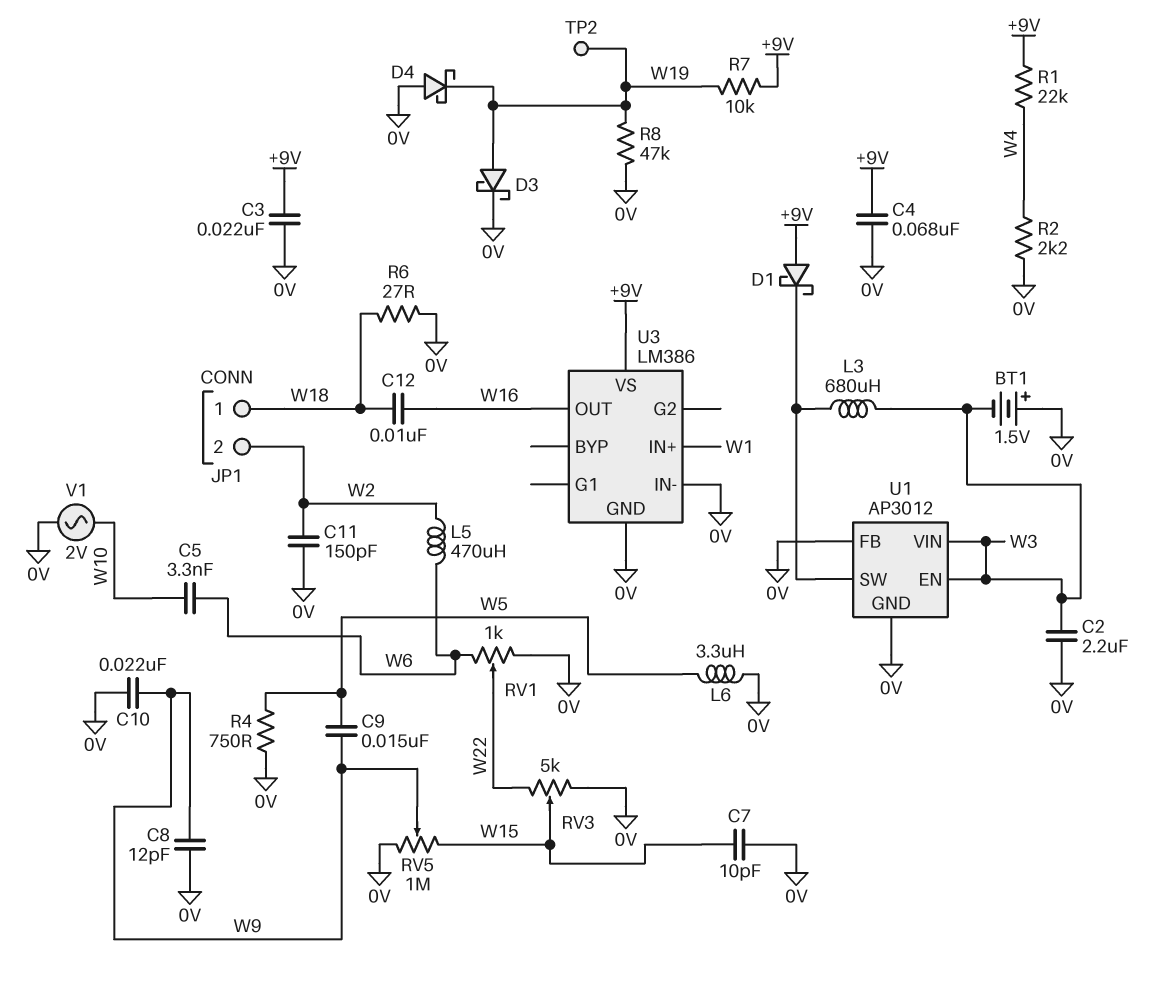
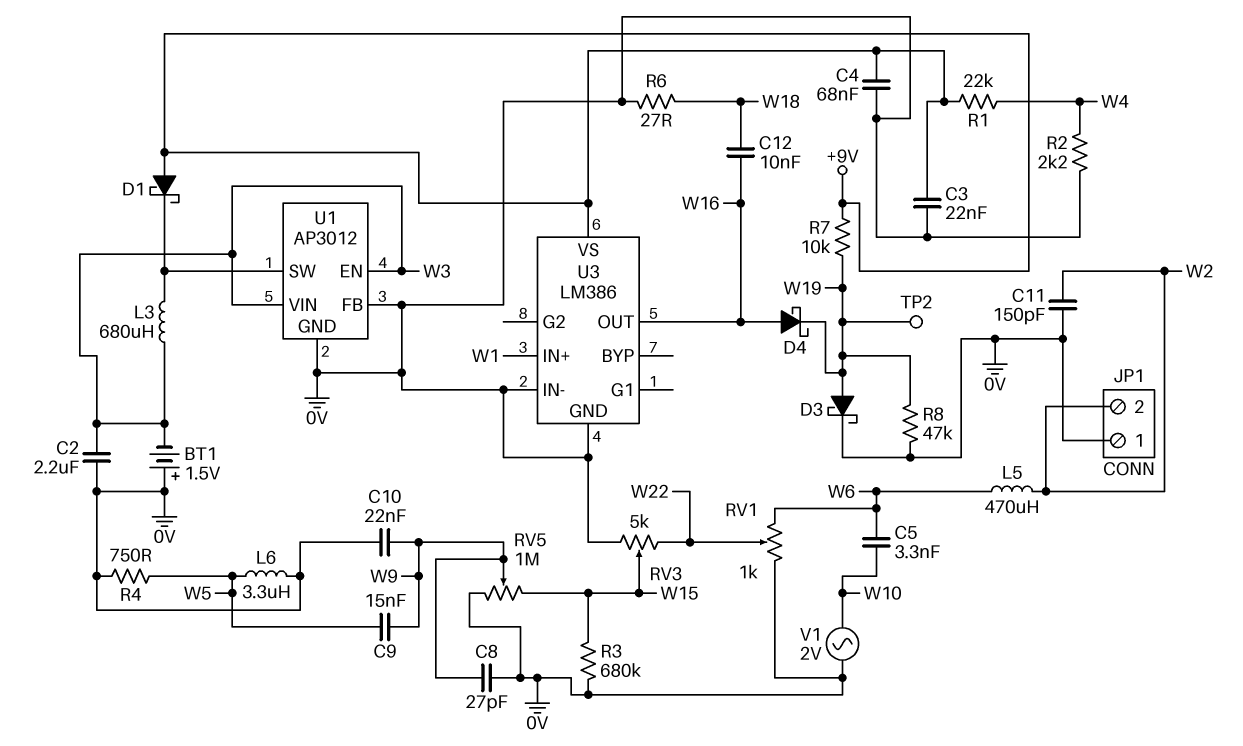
C7: 10pF (0V, W15) -> none
C8: 12pF (0V, W9) -> 27pF (0V, W9)
D4: schottky (A 0V, K W19) -> schottky (A W16, K W19)
JP1 pin 1: W18 -> 0V
R3: none -> 680k (0V, W15)

